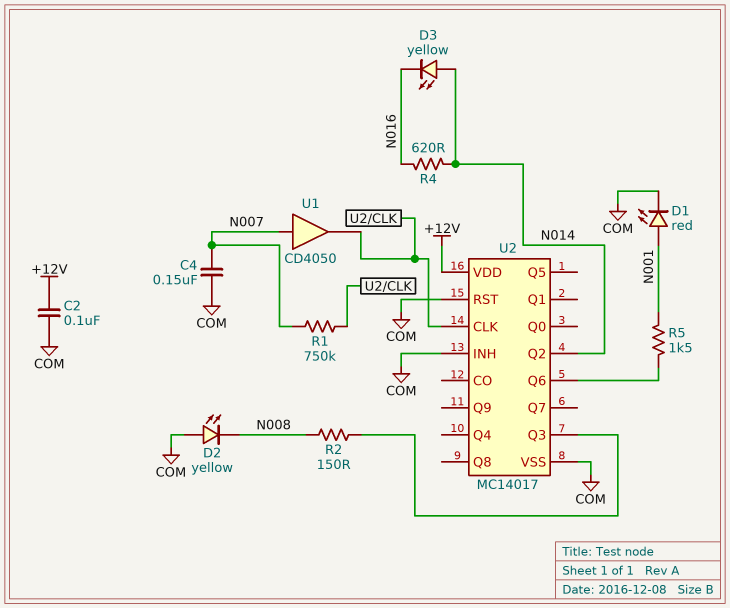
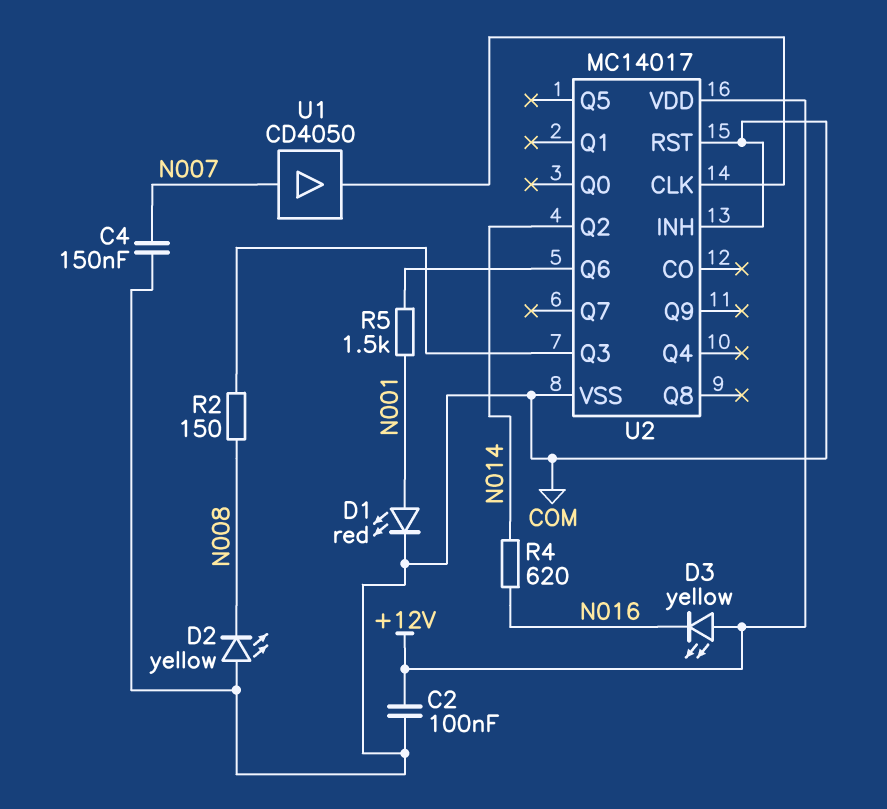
D3: LED yellow (A N014, K N016) -> LED yellow (A +12V, K N016)
R1: 750k (N007, U2/CLK) -> none

